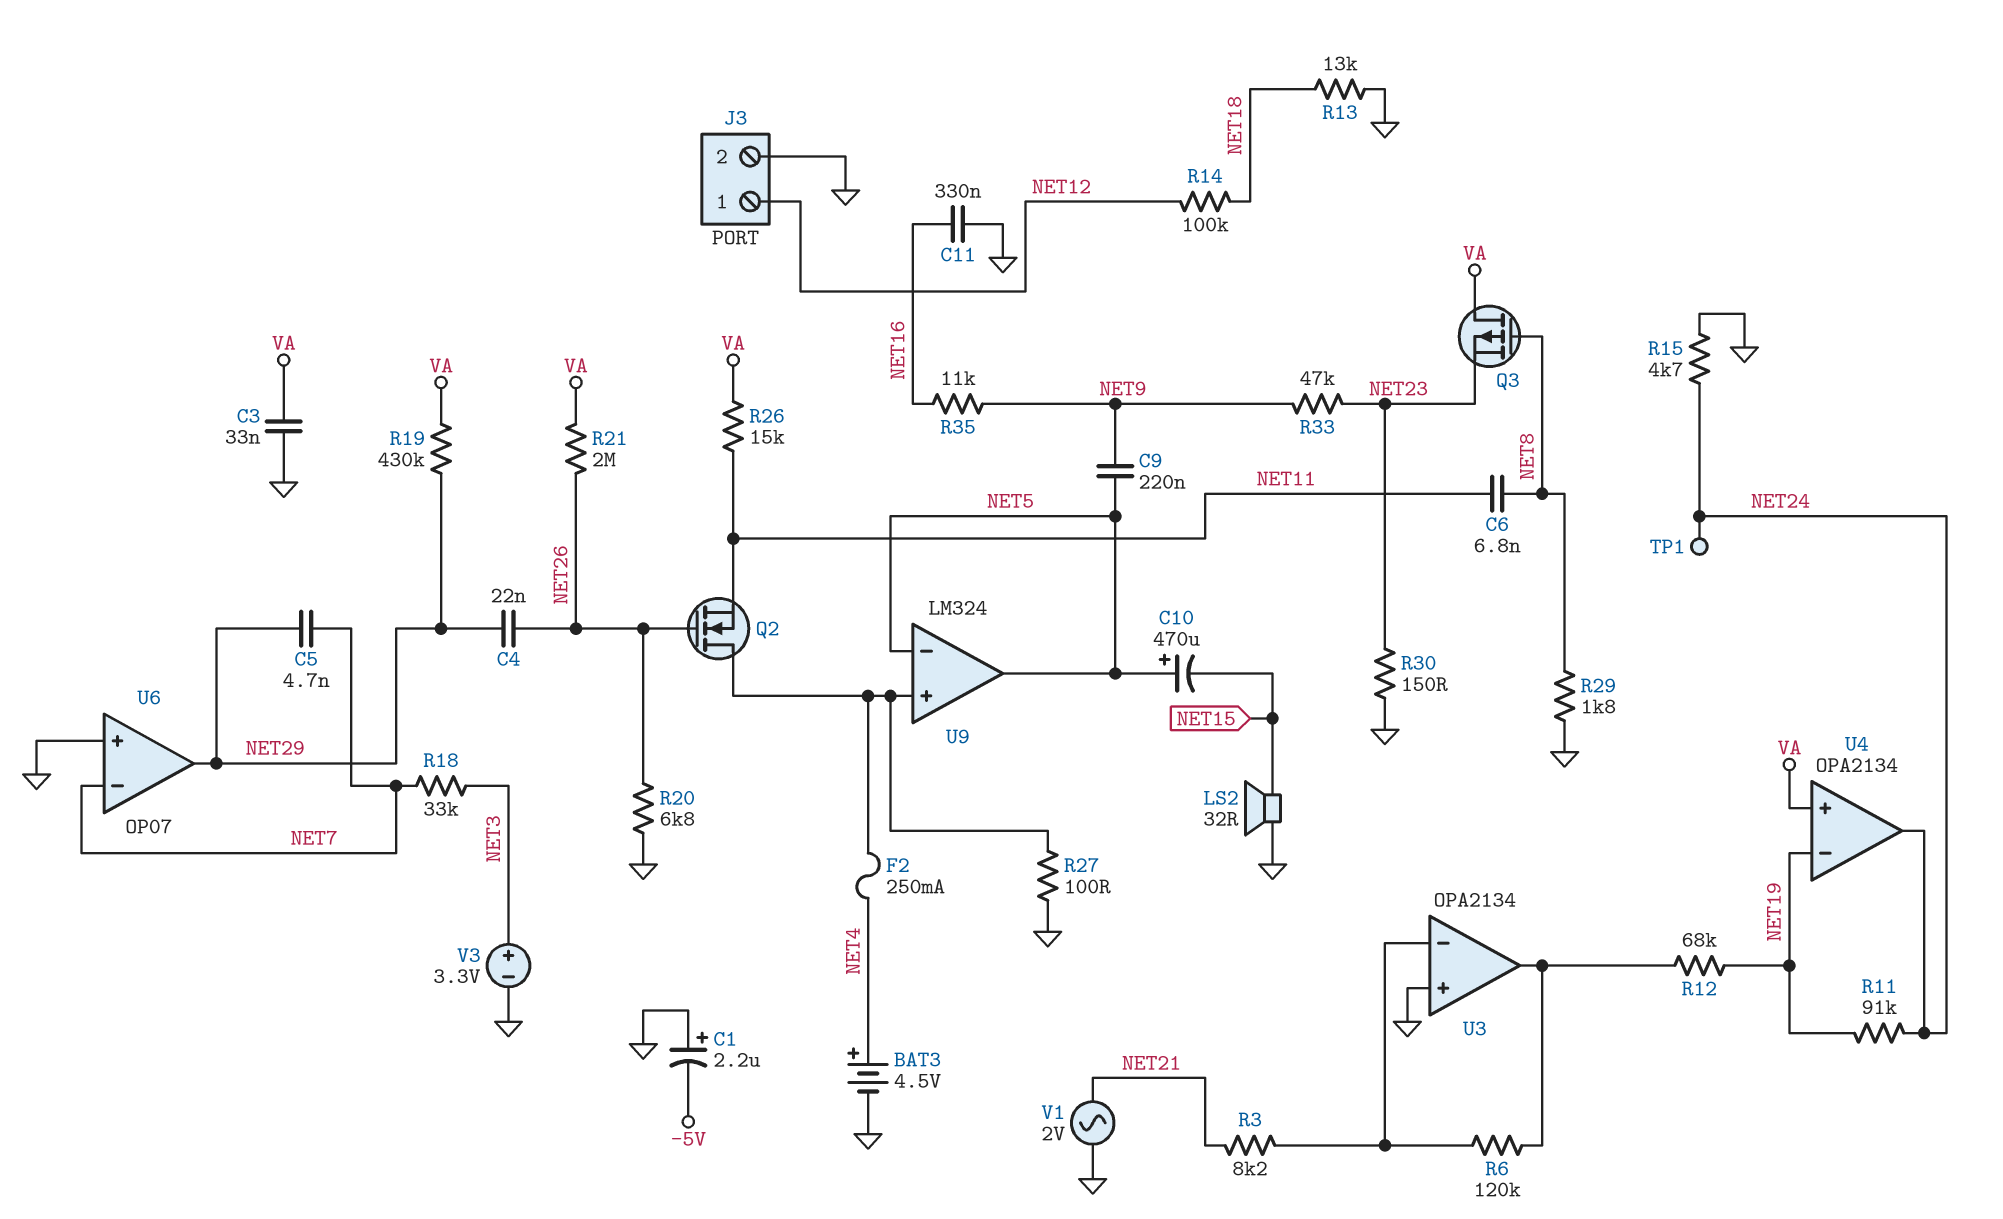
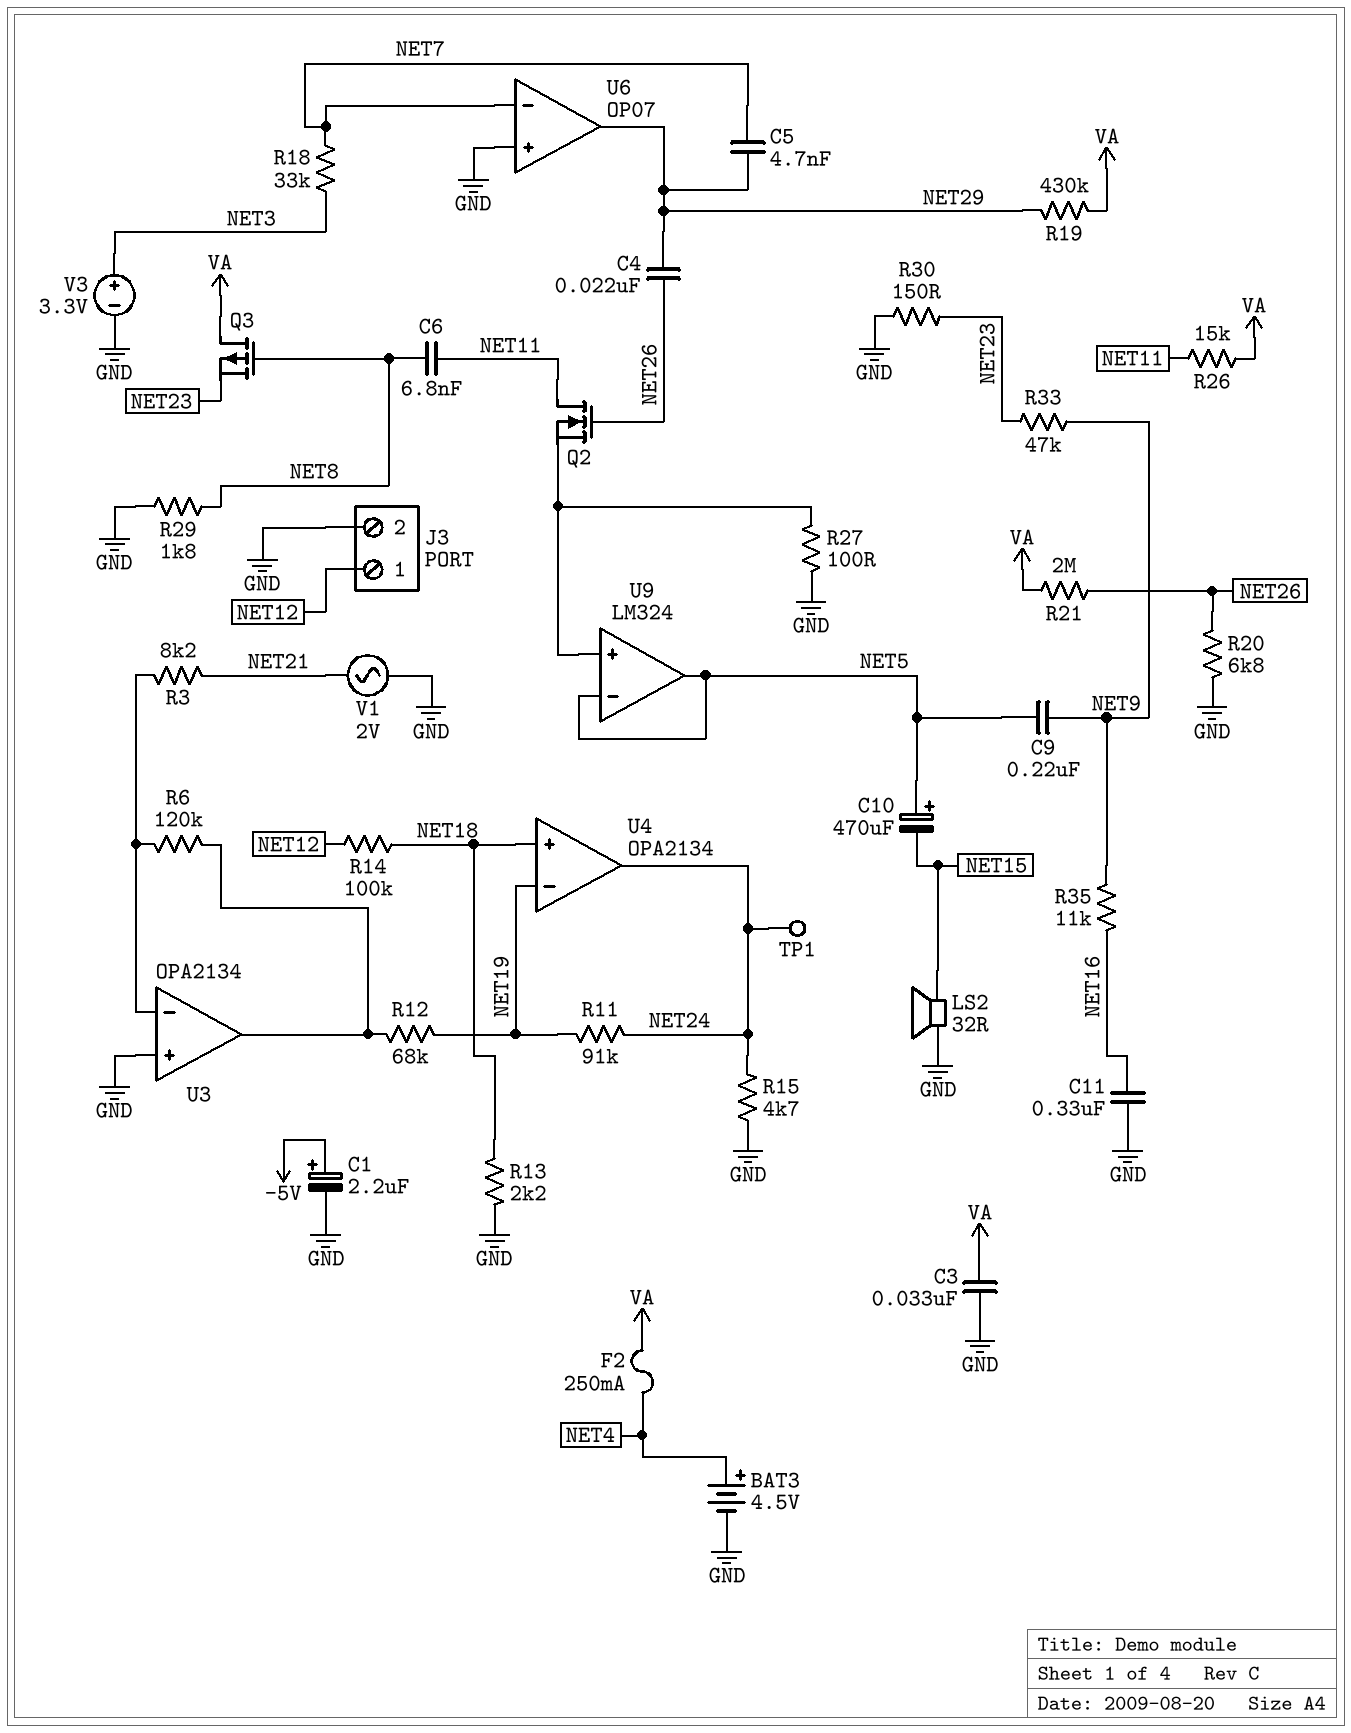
C1: 2.2uF (plus GND, minus -5V) -> 2.2uF (plus -5V, minus GND)
F2: 250mA (NET4, U9/in+) -> 250mA (NET4, VA)
Q2: NMOS (G NET26, D U9/in+, S NET11) -> NMOS (G NET26, D NET11, S U9/in+)
R13: 13k (GND, NET18) -> 2.2k (GND, NET18)
U4 pin in+: VA -> NET18

